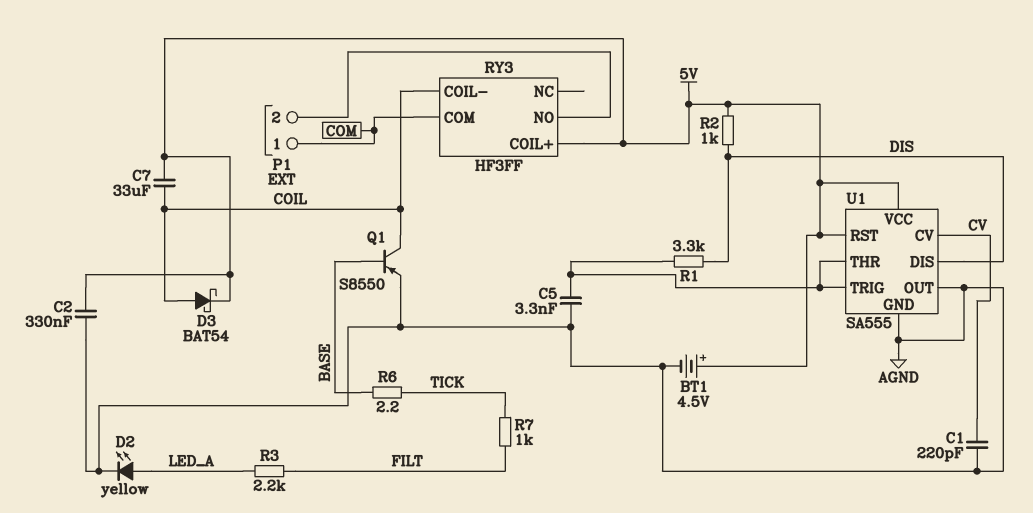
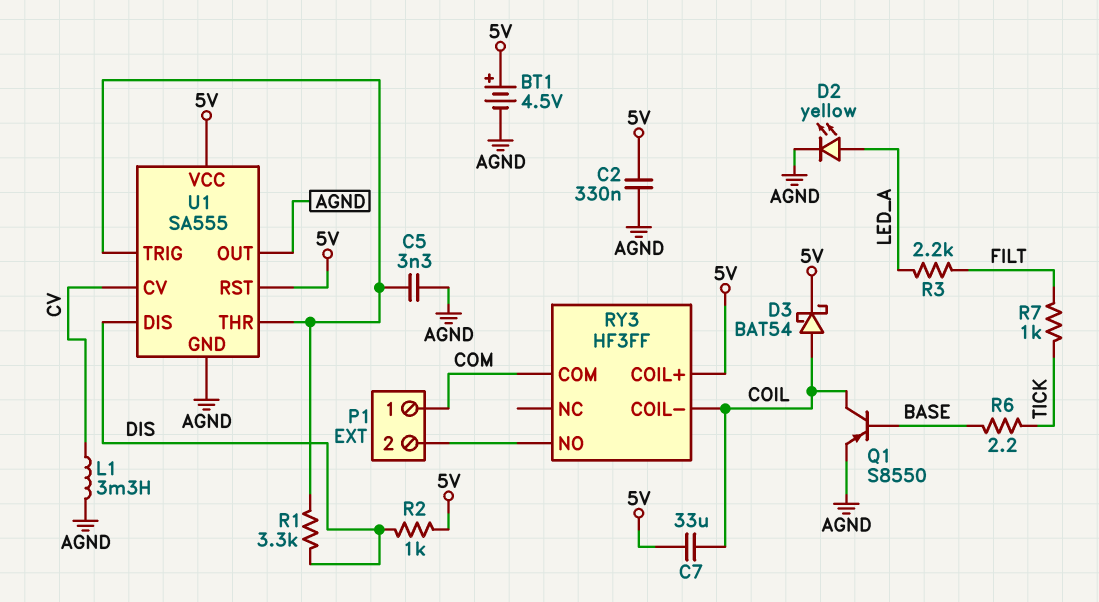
C1: 220pF (AGND, CV) -> none
L1: none -> 3.3mH (AGND, CV)

